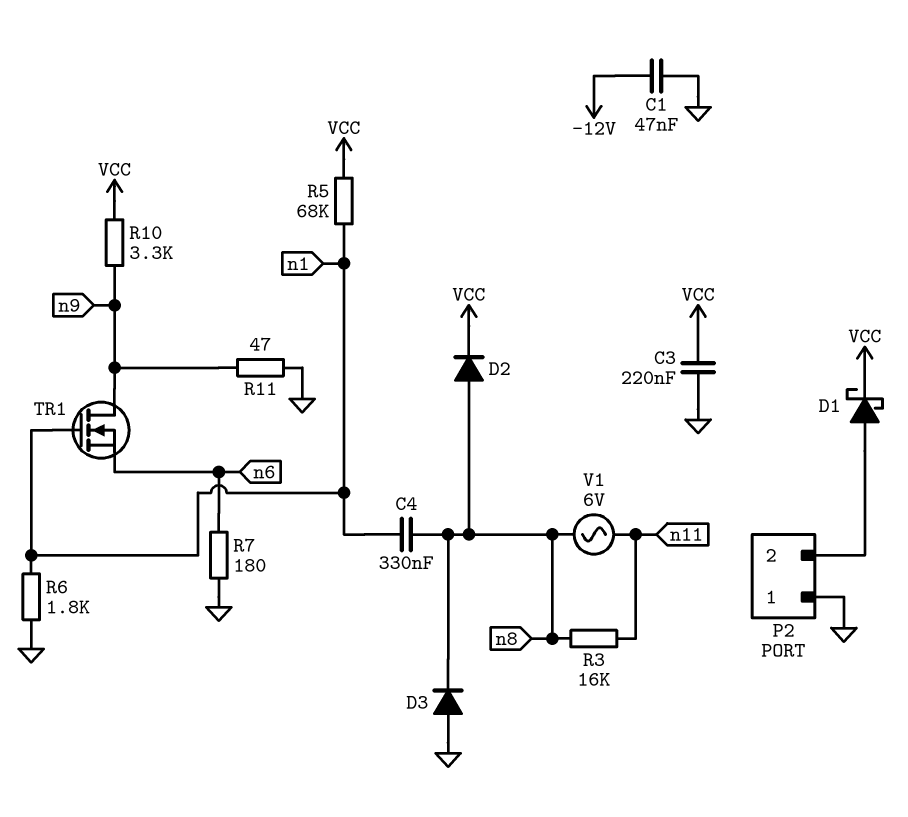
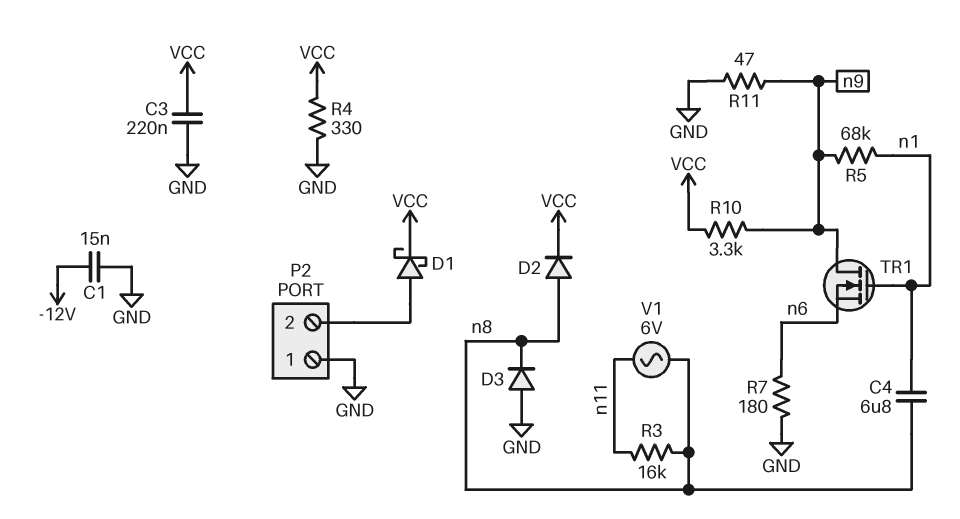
C1: 47nF (-12V, GND) -> 15nF (-12V, GND)
C4: 330nF (n1, n8) -> 6.8uF (n1, n8)
R4: none -> 330 (GND, VCC)
R5: 68k (VCC, n1) -> 68k (n1, n9)
R6: 1.8k (GND, n1) -> none

